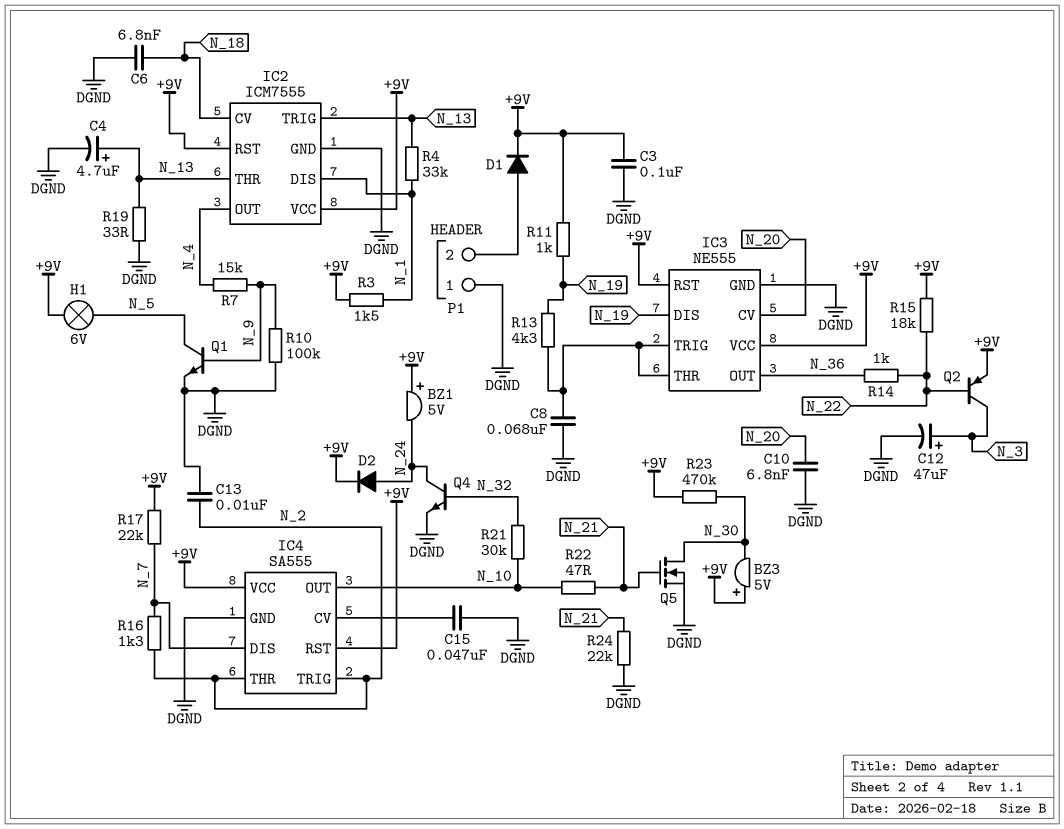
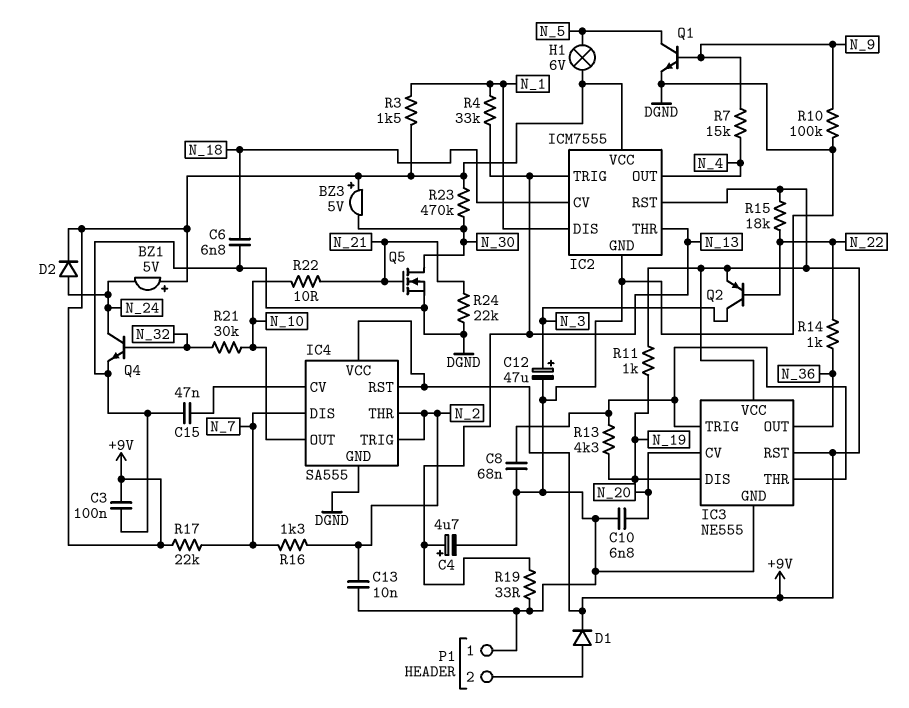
R22: 47 (N_10, N_21) -> 10 (N_10, N_21)

